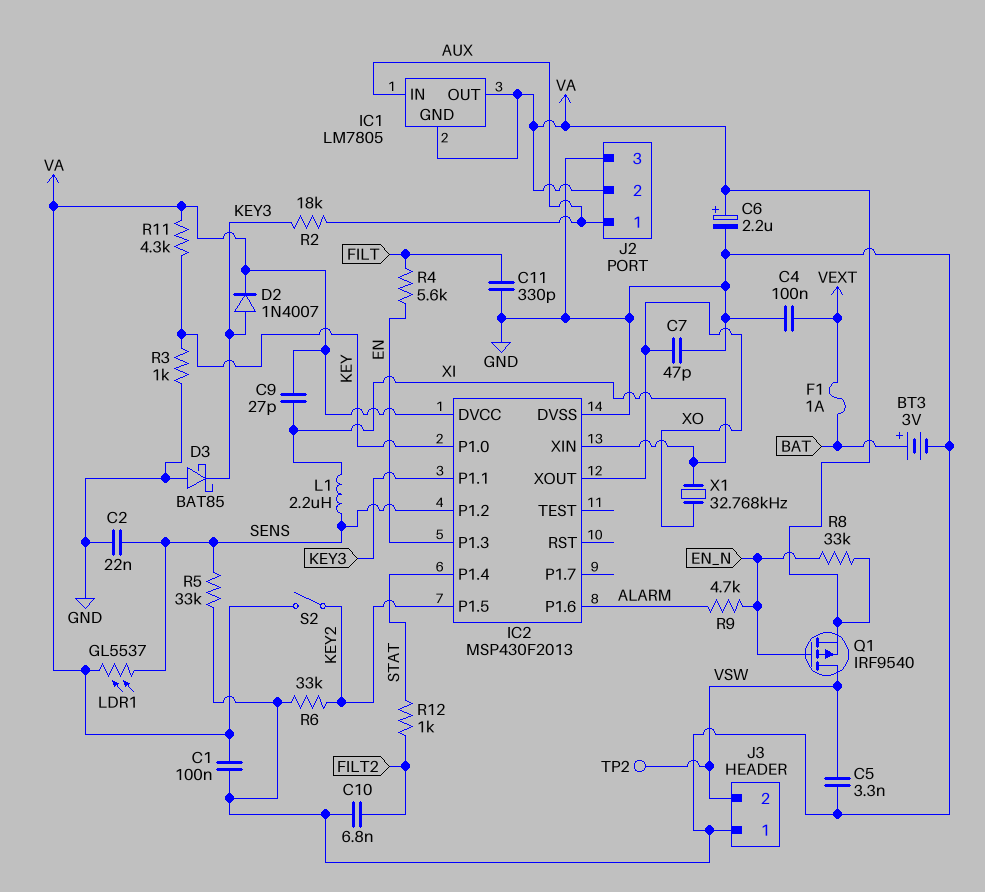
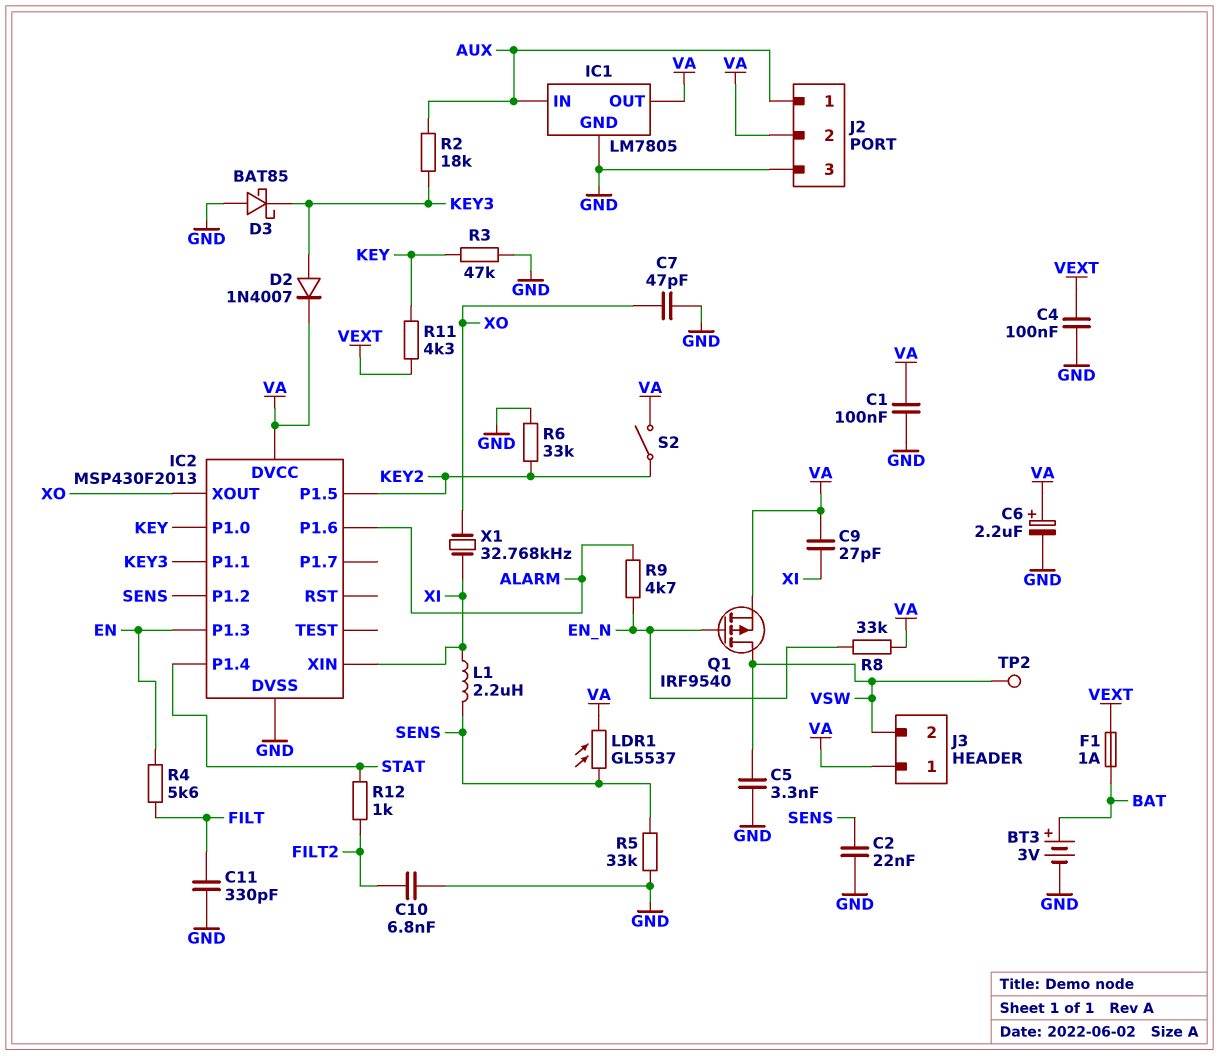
IC1 pin GND: VA -> GND
J3 pin 1: GND -> VA
R3: 1k (GND, KEY) -> 47k (GND, KEY)
R11: 4.3k (KEY, VA) -> 4.3k (KEY, VEXT)

